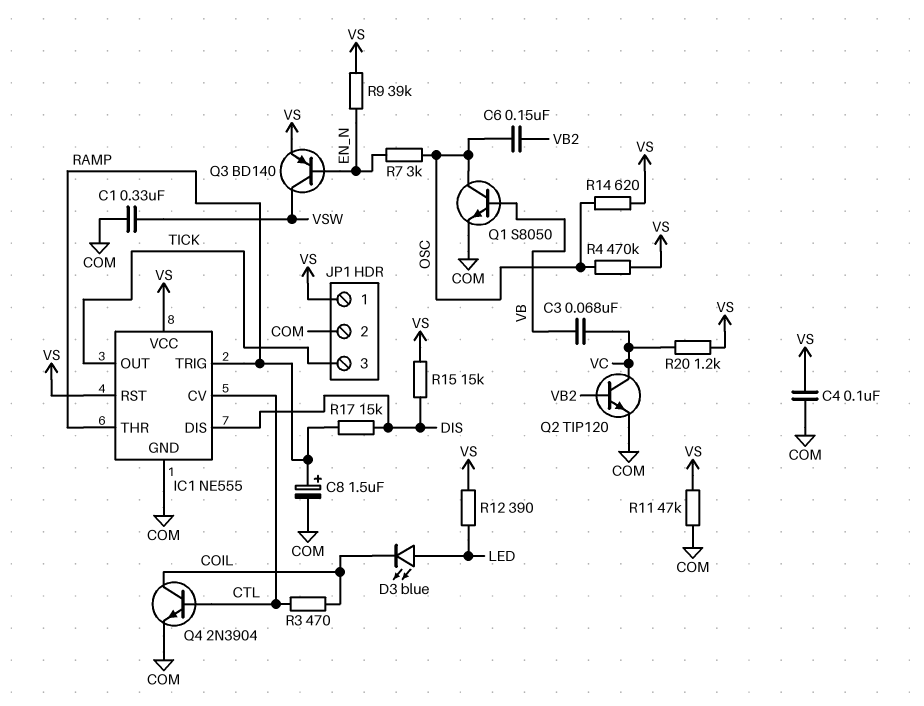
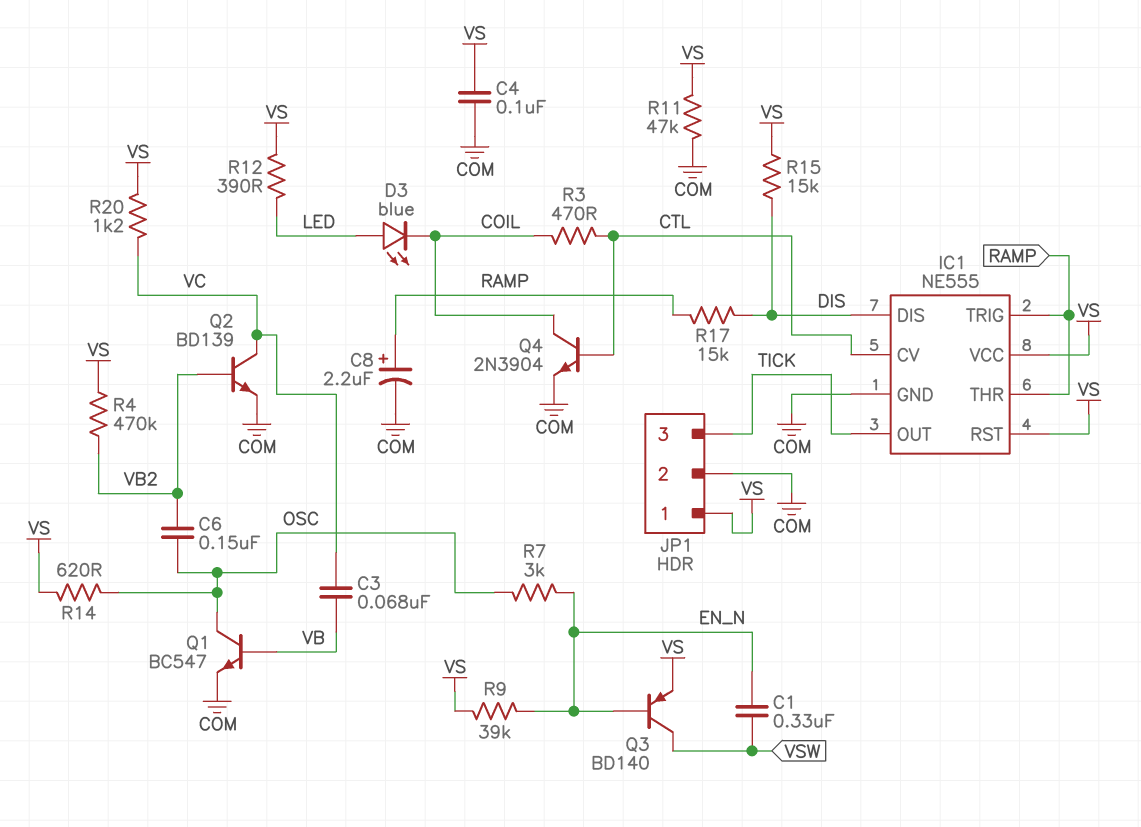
C1: 330nF (COM, VSW) -> 330nF (EN_N, VSW)
C8: 1.5uF (plus RAMP, minus COM) -> 2.2uF (plus RAMP, minus COM)
Q1: NPN S8050 (B VB, C OSC, E COM) -> NPN BC547 (B VB, C OSC, E COM)
Q2: NPN TIP120 (B VB2, C VC, E COM) -> NPN BD139 (B VB2, C VC, E COM)
R4: 470k (OSC, VS) -> 470k (VB2, VS)

